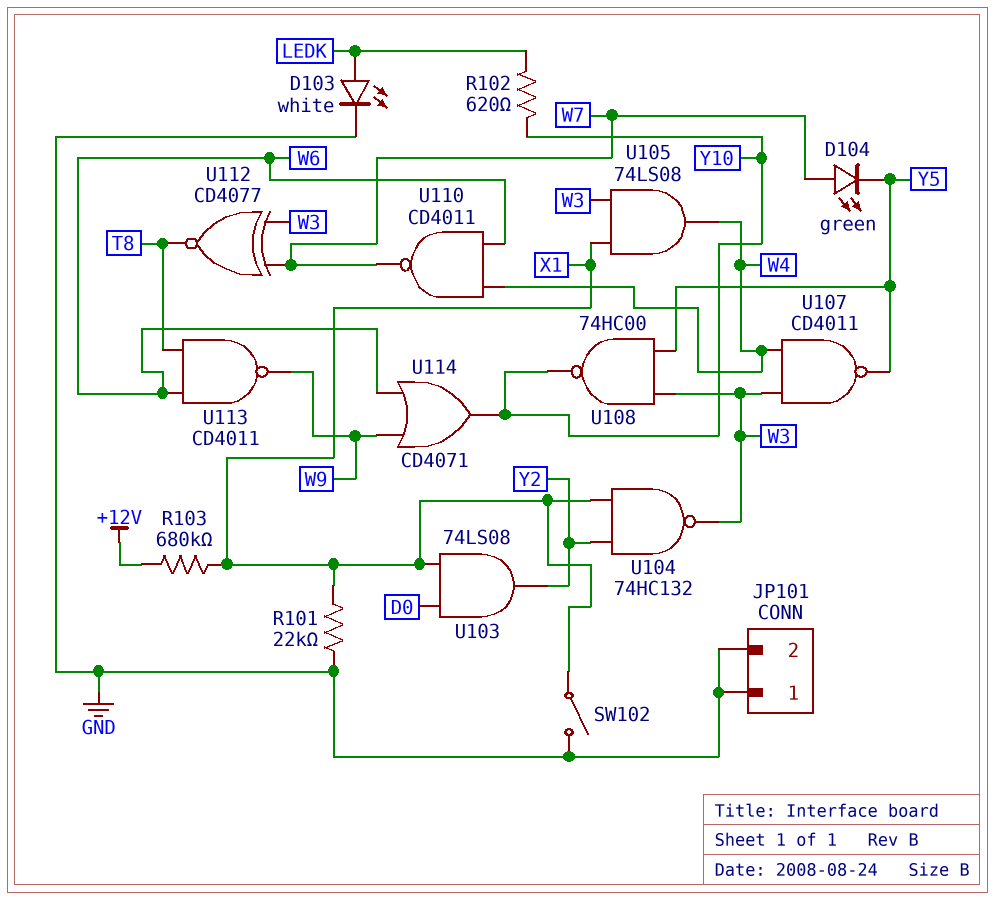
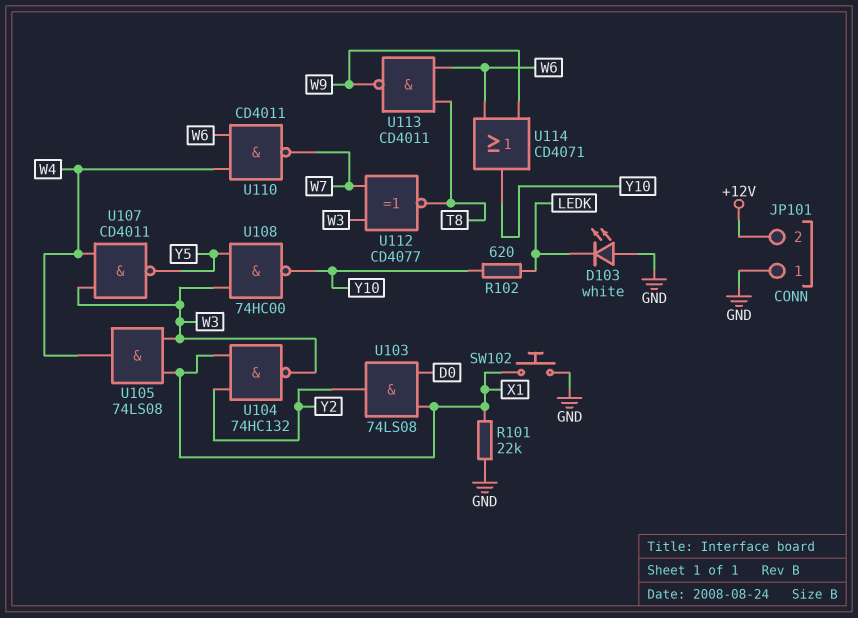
D103: LED white (A LEDK, K GND) -> LED white (A GND, K LEDK)
D104: LED green (A W7, K Y5) -> none
JP101 pin 2: GND -> +12V
R103: 680k (+12V, X1) -> none
SW102: switch (GND, X1) -> button (GND, X1)

